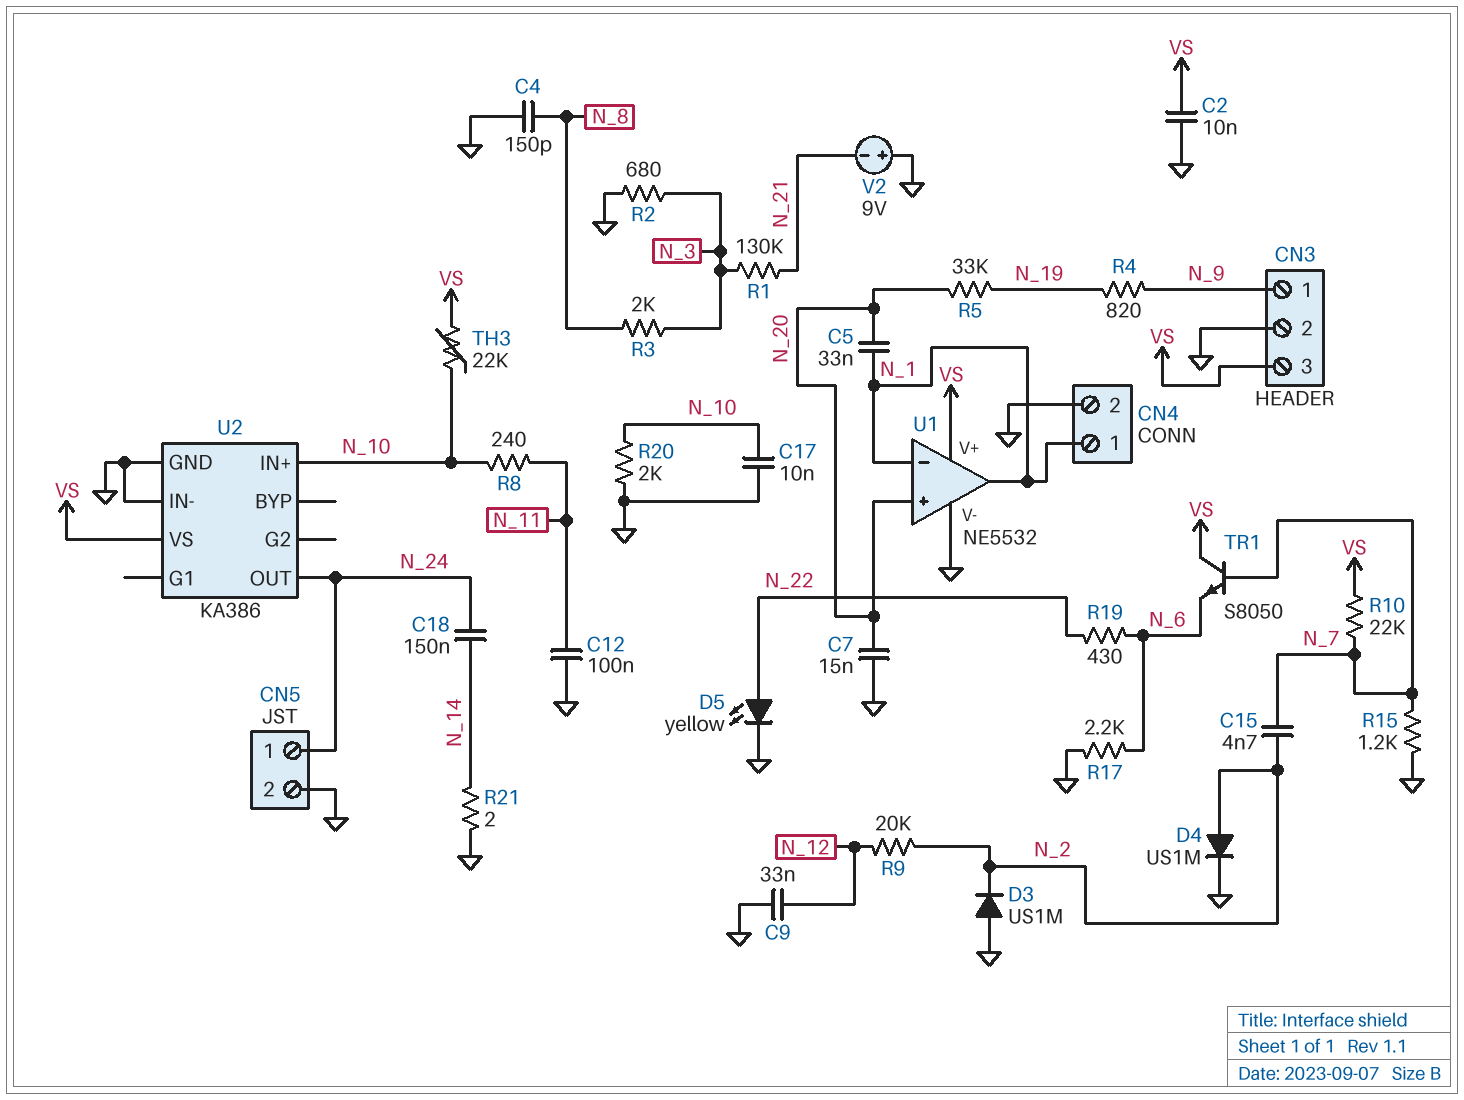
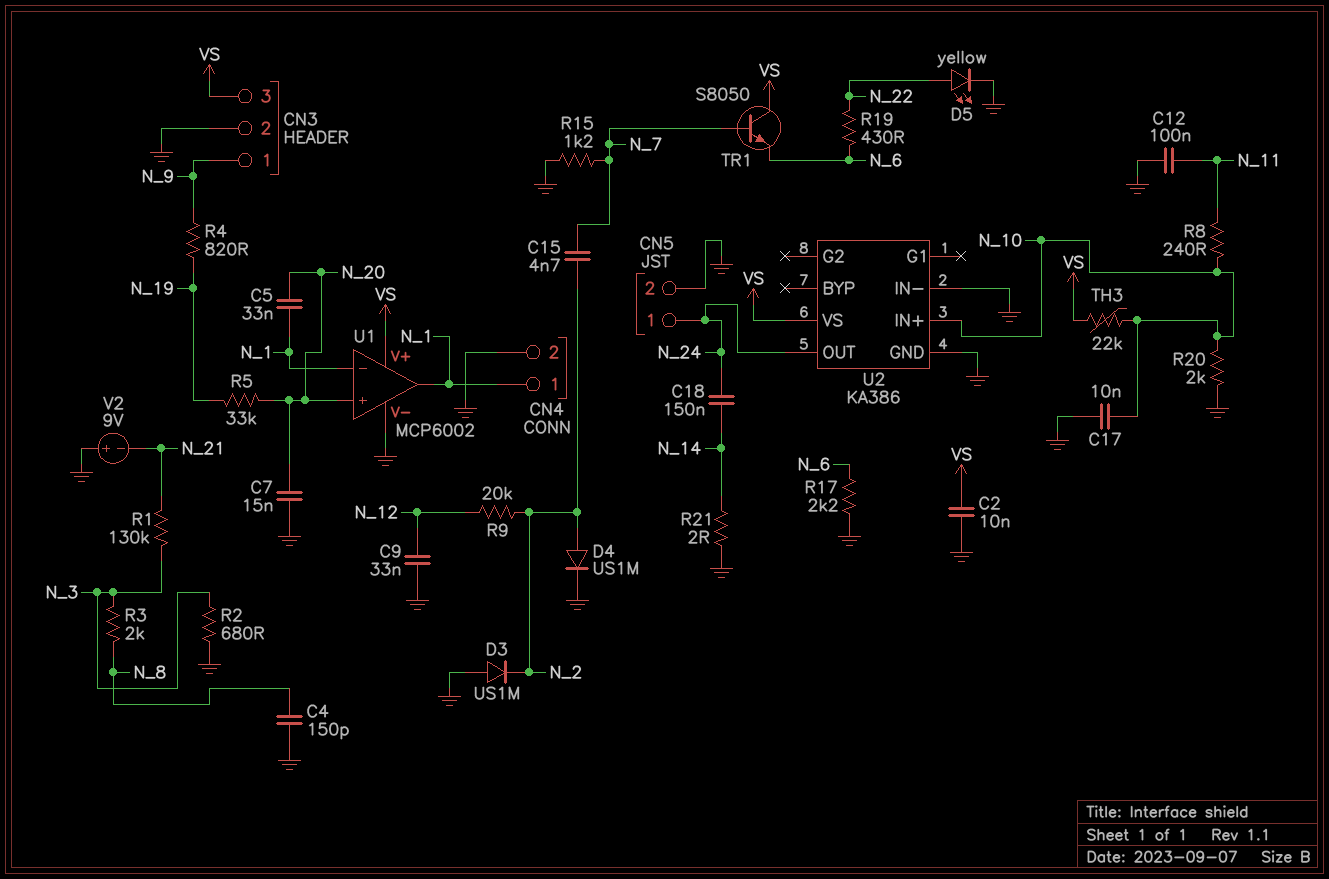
R10: 22k (N_7, VS) -> none
U1: NE5532 -> MCP6002

